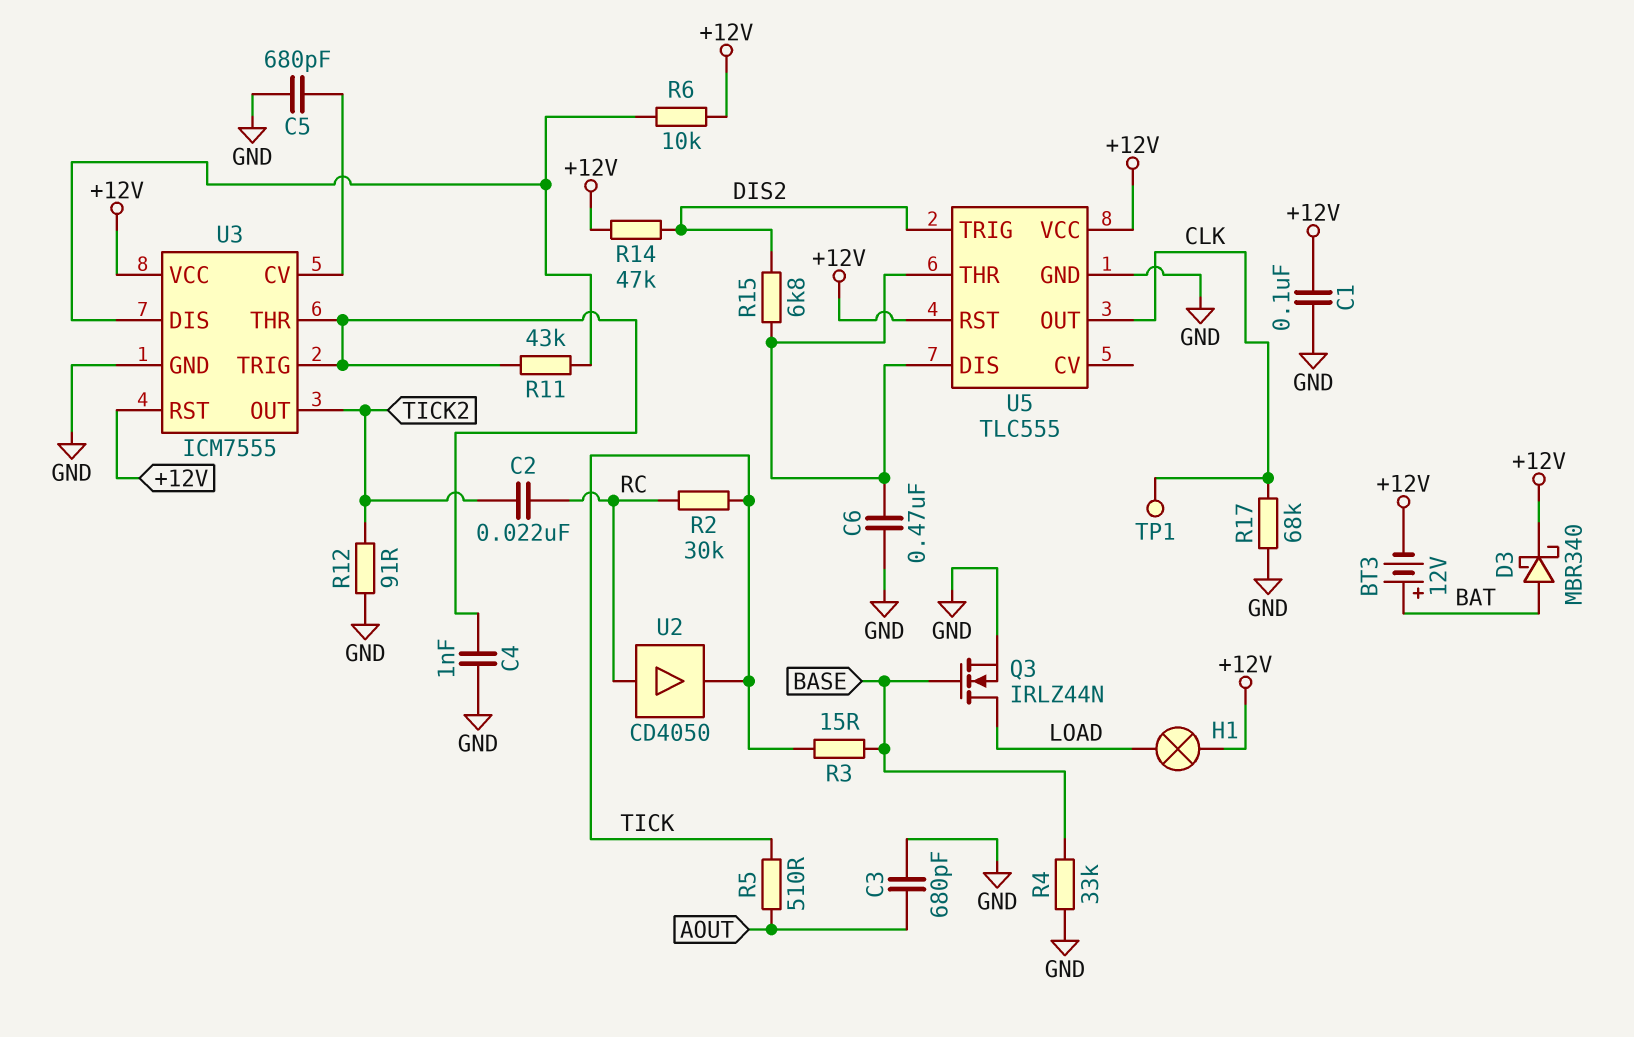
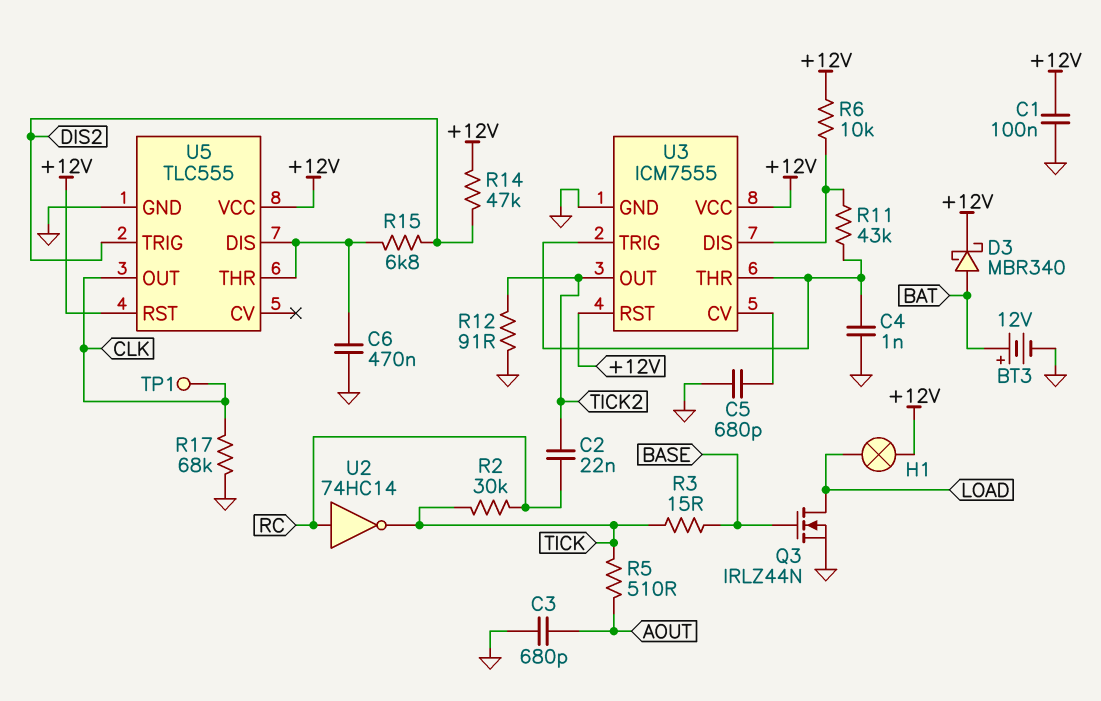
BT3: 12V (plus BAT, minus +12V) -> 12V (plus BAT, minus GND)
R4: 33k (BASE, GND) -> none
U2: buffer CD4050 (in RC, out TICK) -> NOT 74HC14 (in RC, out TICK)

